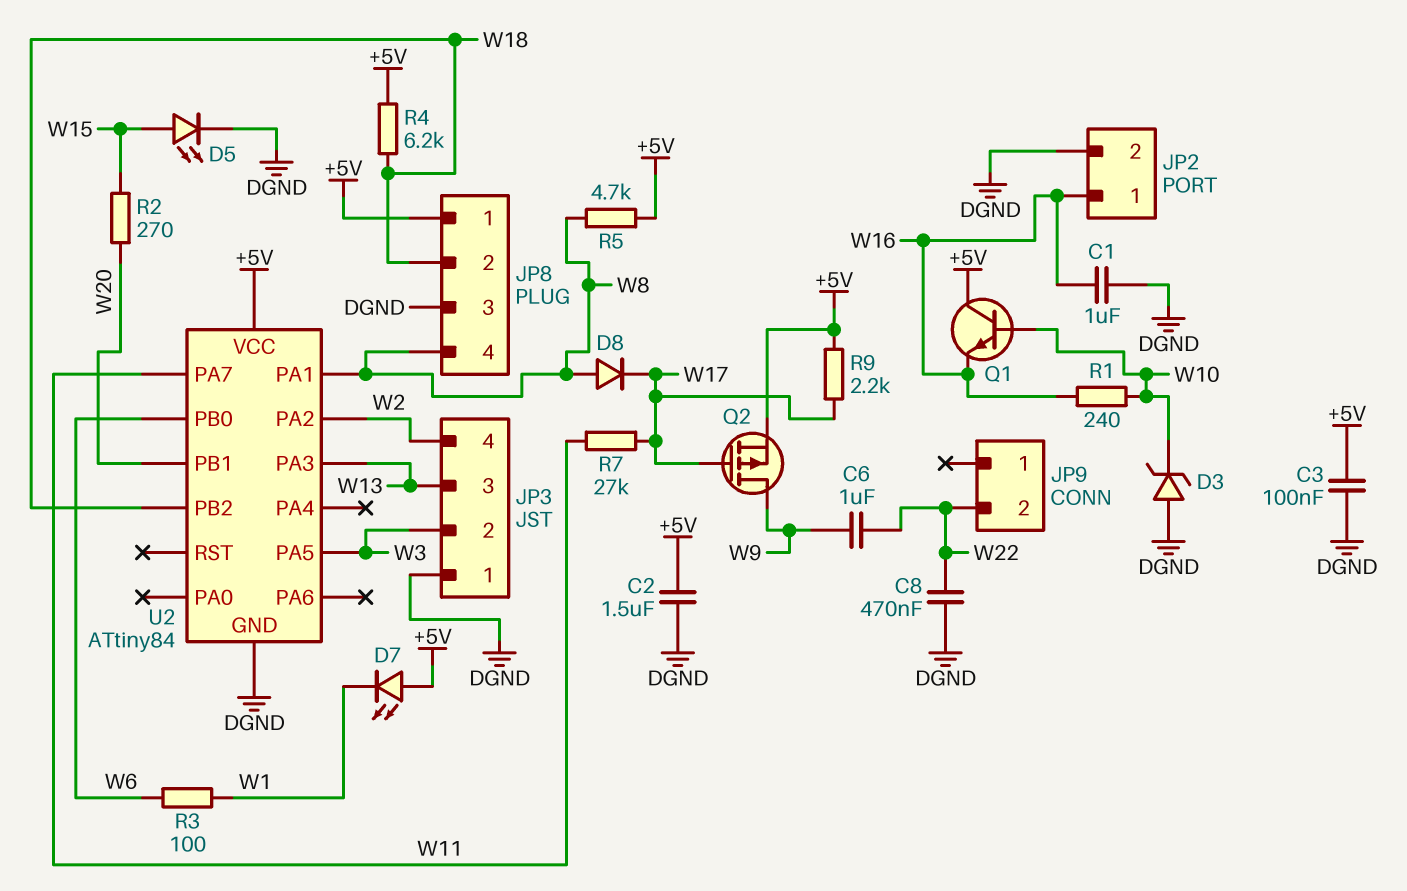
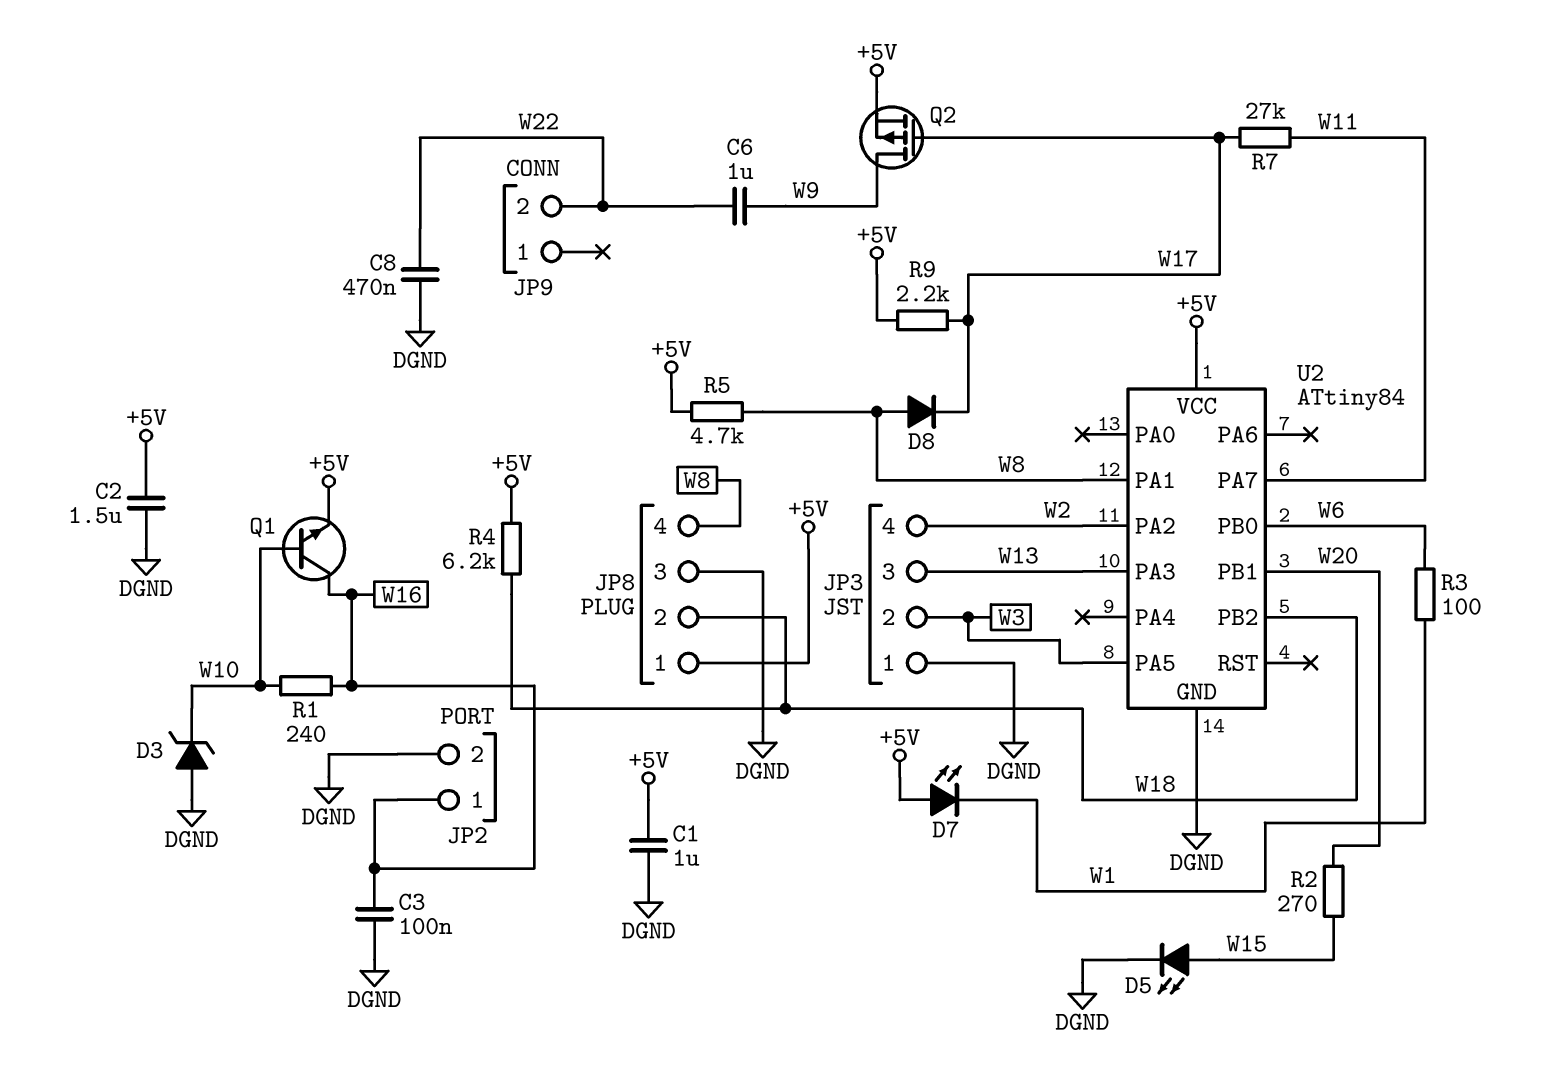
C1: 1uF (DGND, W16) -> 1uF (+5V, DGND)
C3: 100nF (+5V, DGND) -> 100nF (DGND, W16)
Q1: NPN (B W10, C +5V, E W16) -> NPN (B W10, C W16, E +5V)

